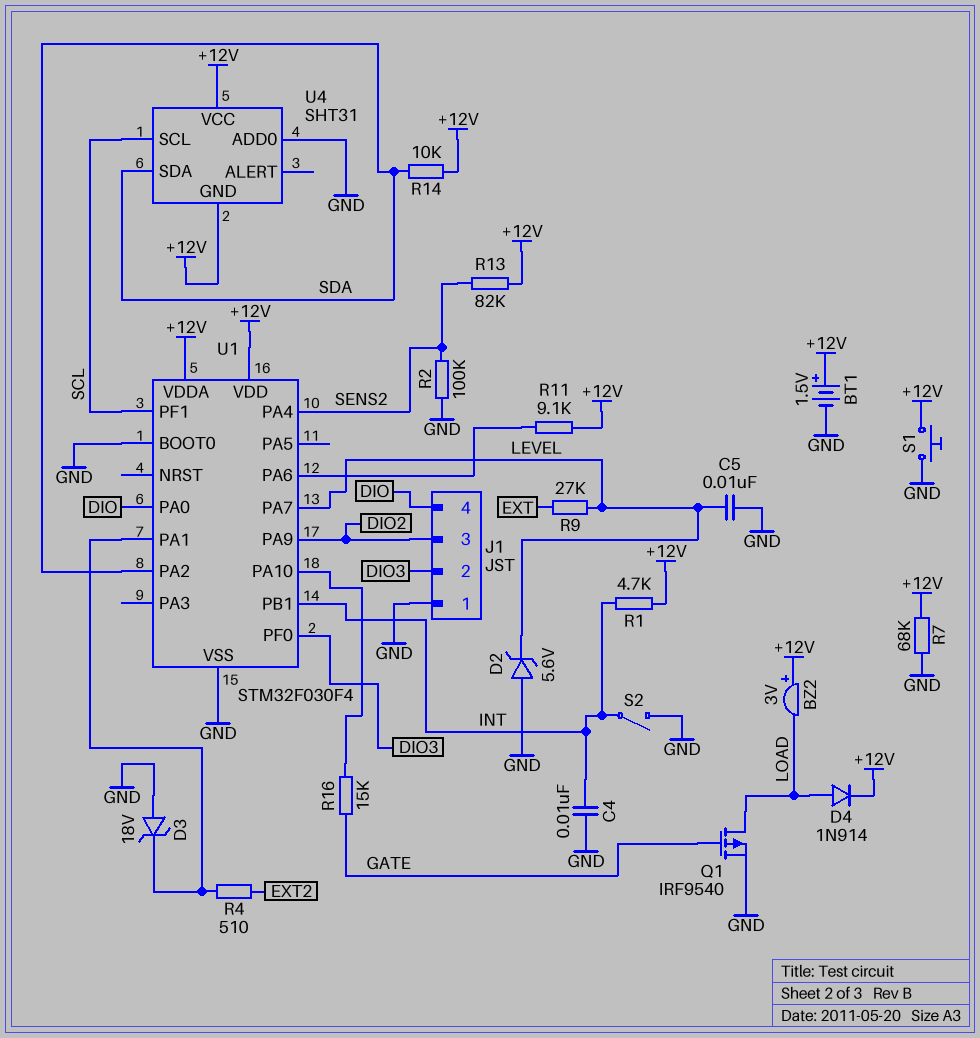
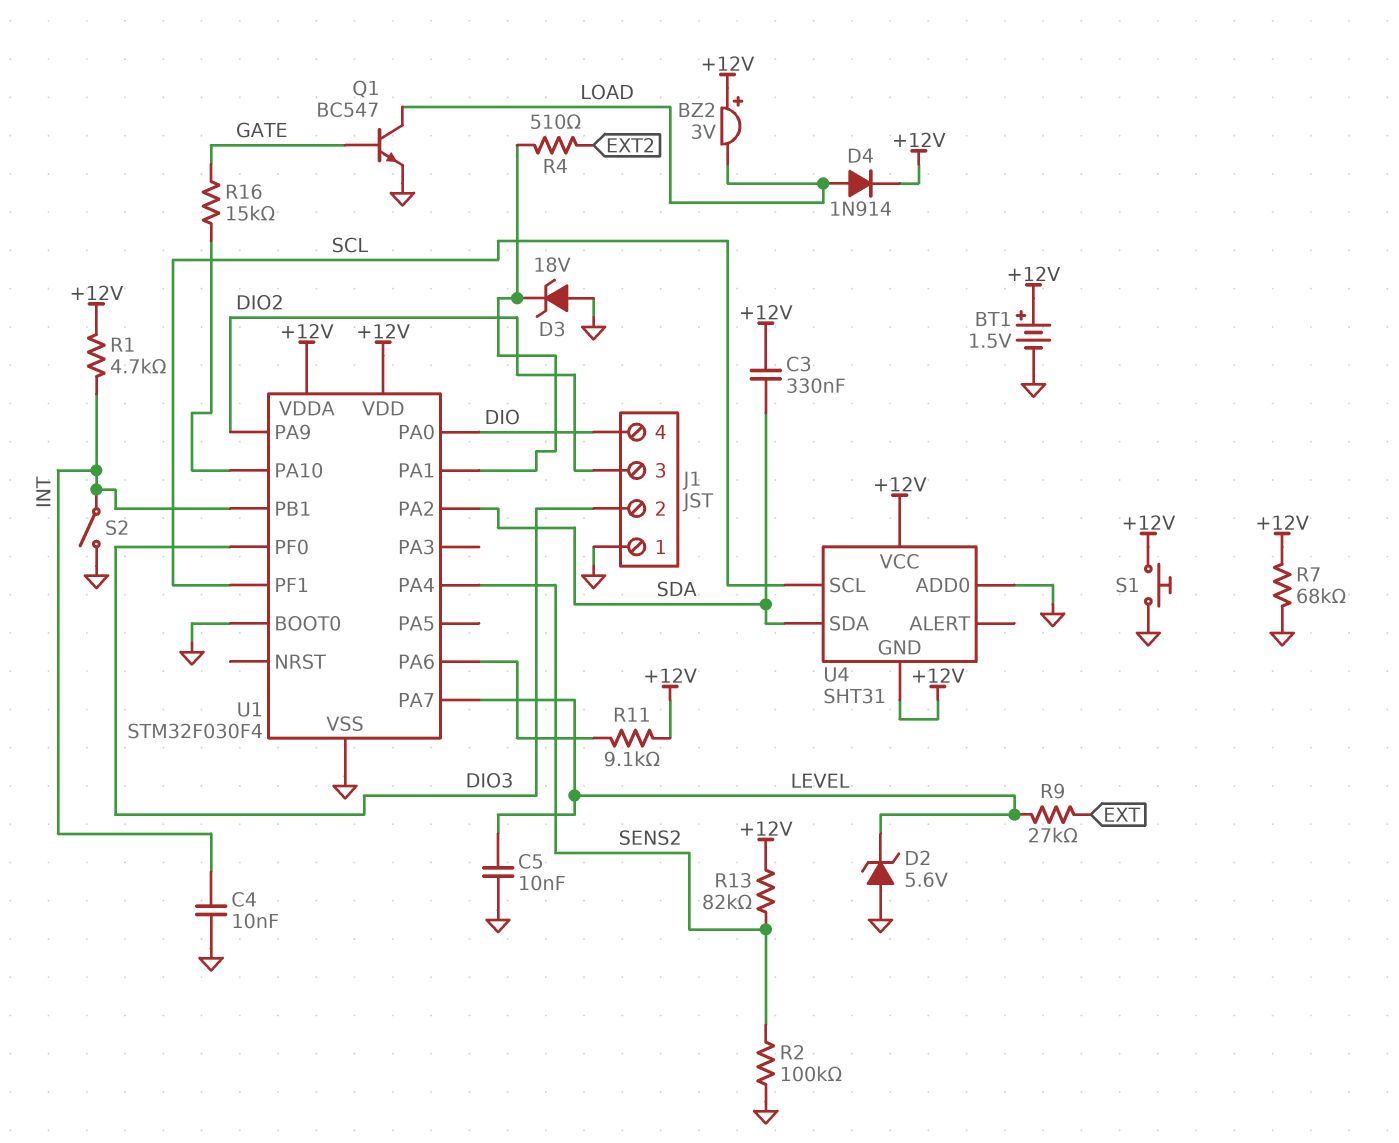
C3: none -> 330nF (+12V, SDA)
Q1: PMOS IRF9540 (G GATE, D LOAD, S GND) -> NPN BC547 (B GATE, C LOAD, E GND)
R14: 10k (+12V, SDA) -> none

